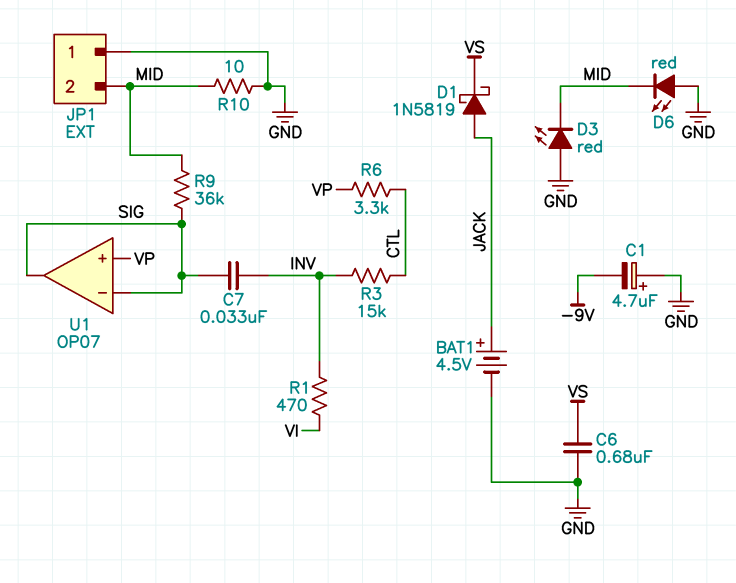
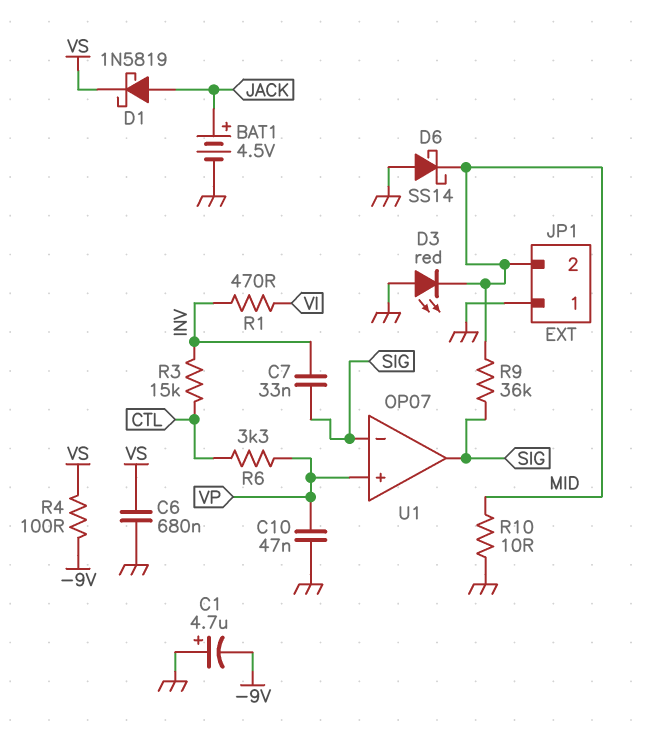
C10: none -> 47nF (GND, VP)
D6: LED red (A GND, K MID) -> schottky SS14 (A GND, K MID)
R4: none -> 100 (-9V, VS)

